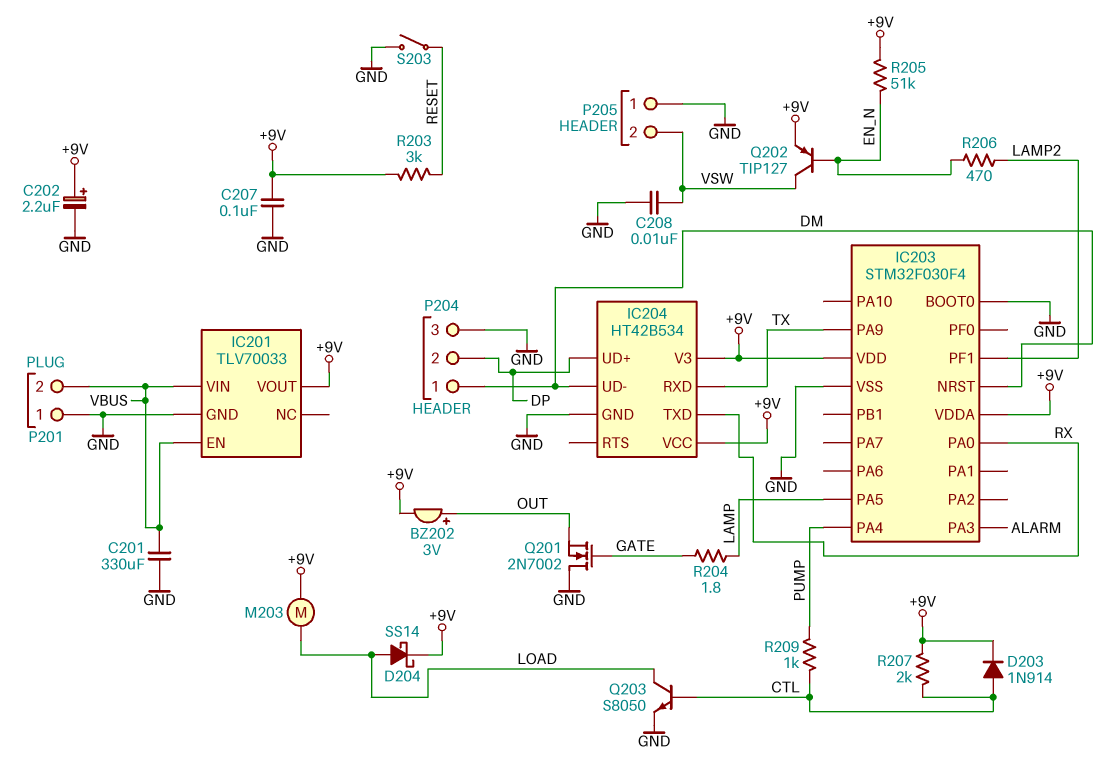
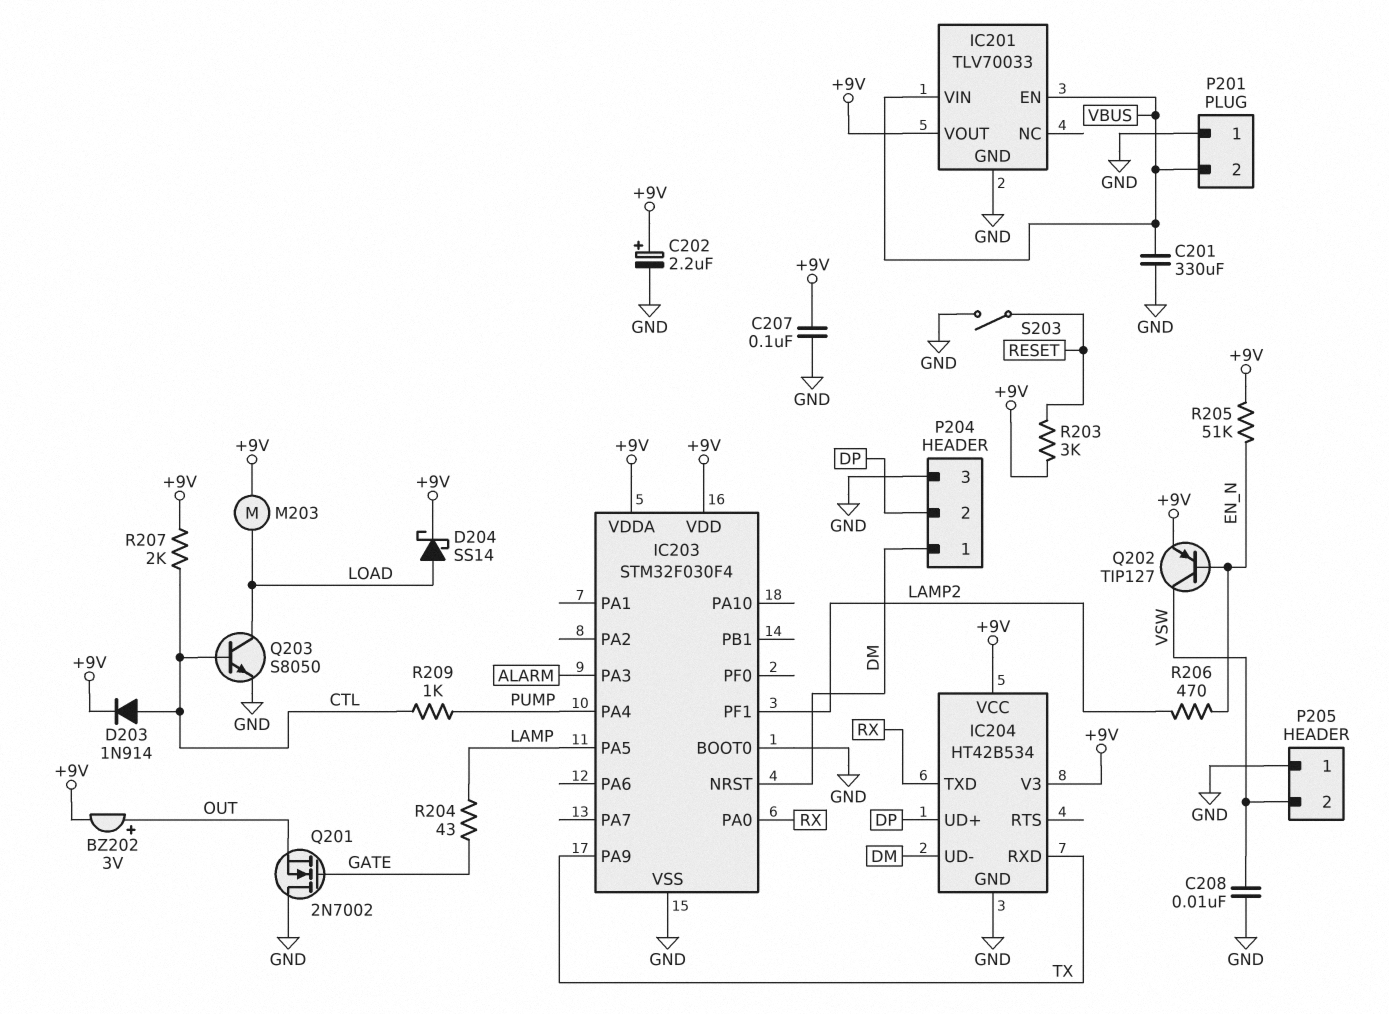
R204: 1.8 (GATE, LAMP) -> 43 (GATE, LAMP)

